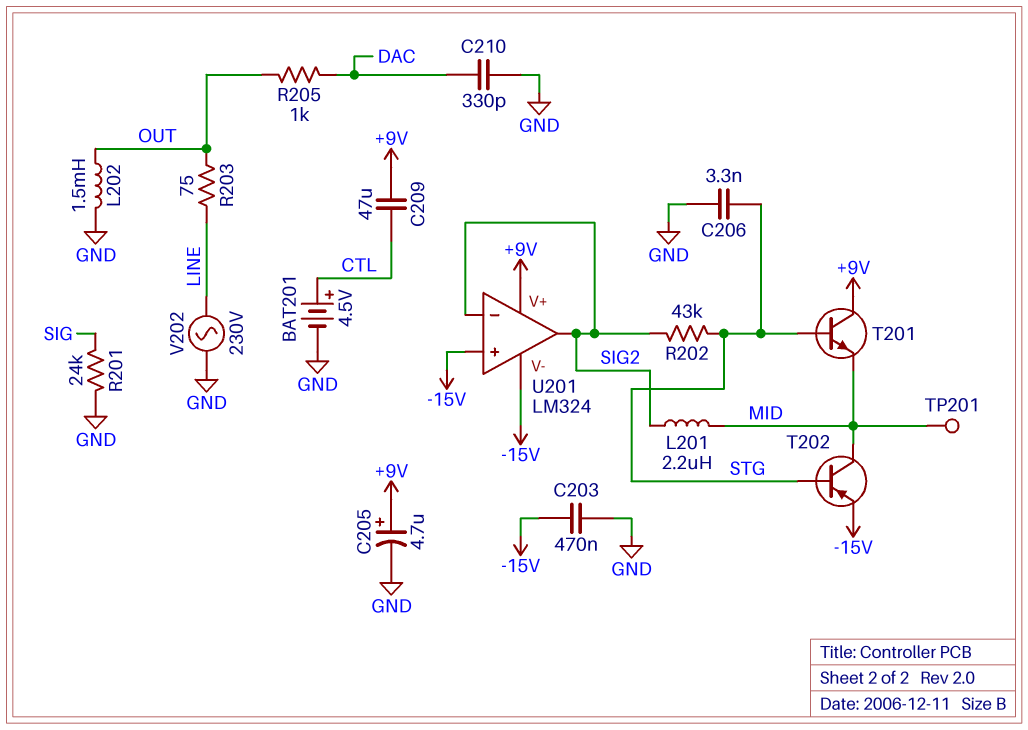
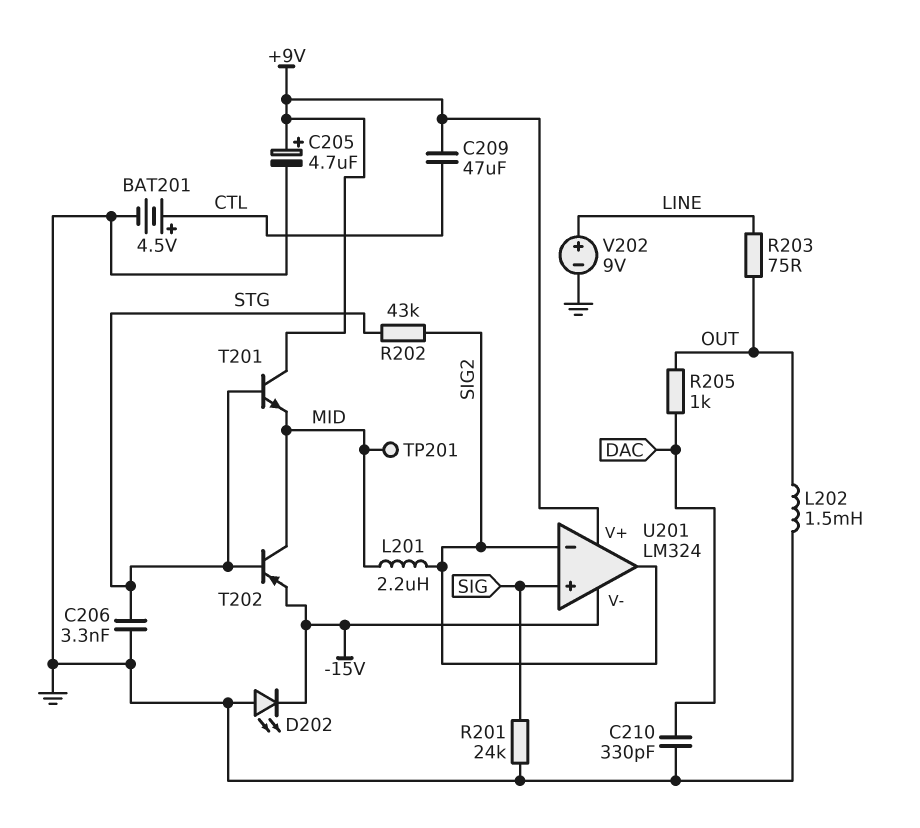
C203: 470nF (-15V, GND) -> none
D202: none -> LED (A GND, K -15V)
U201 pin in+: -15V -> SIG
V202: AC 230V (GND, LINE) -> 9V (plus LINE, minus GND)

